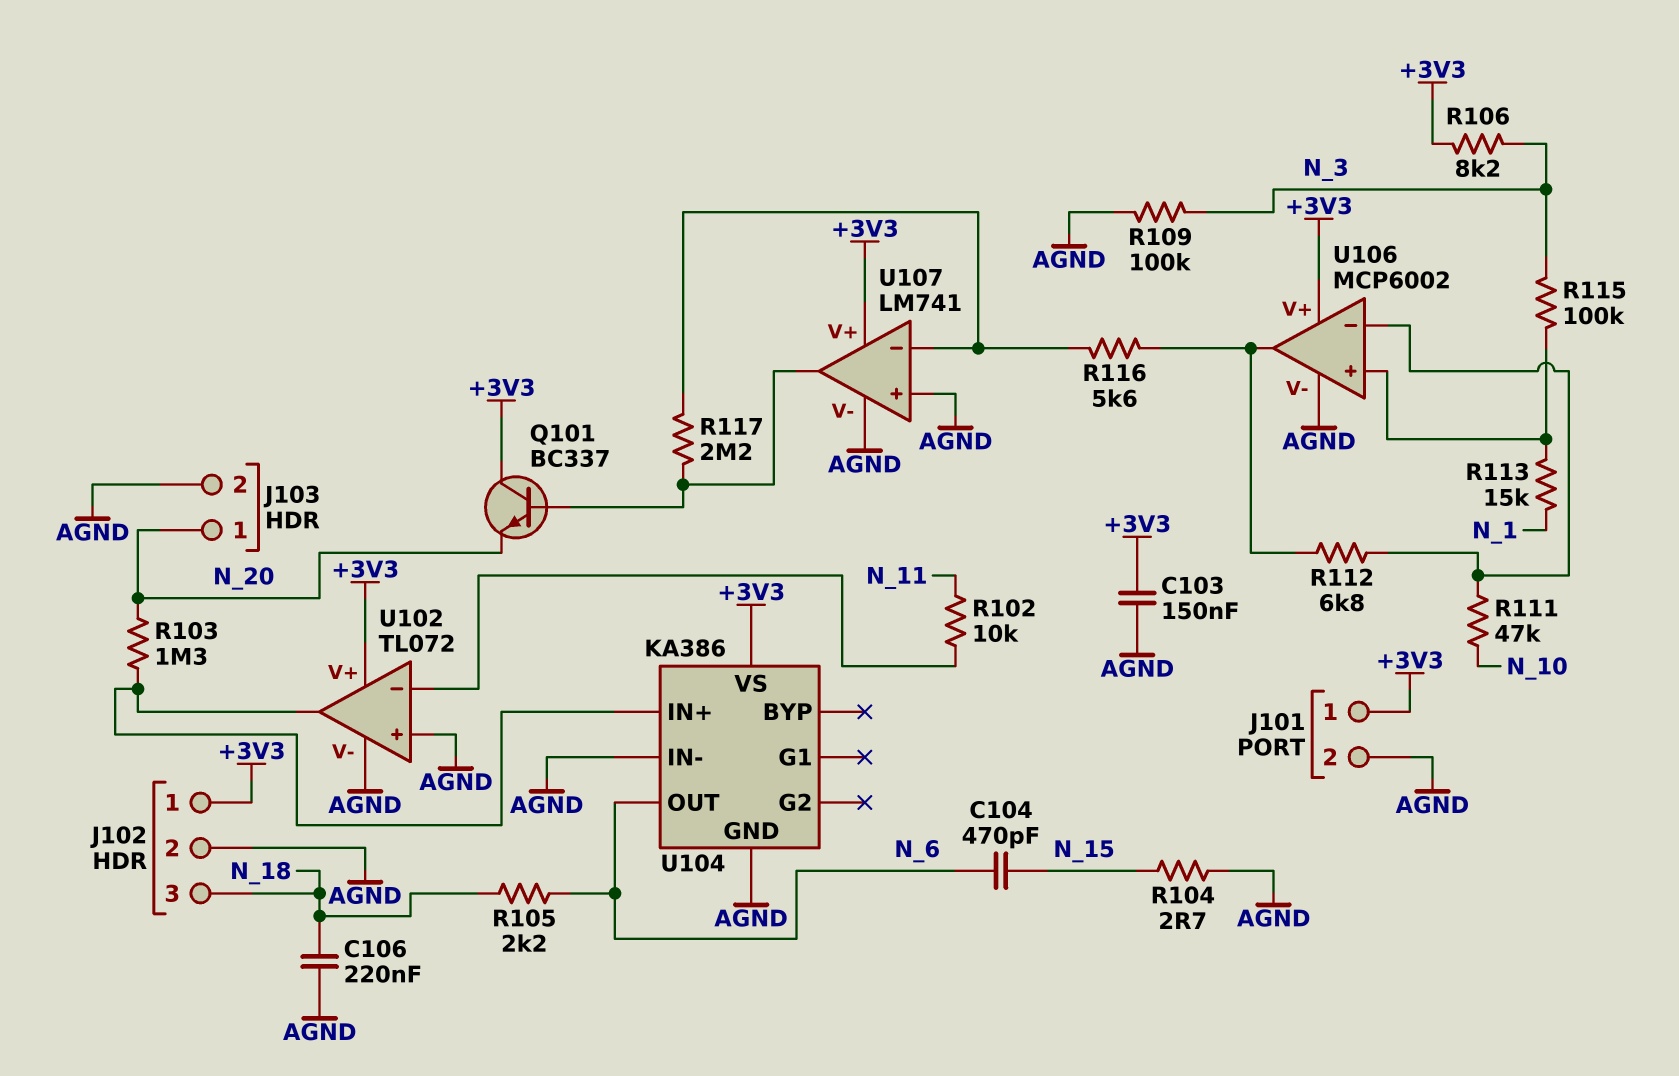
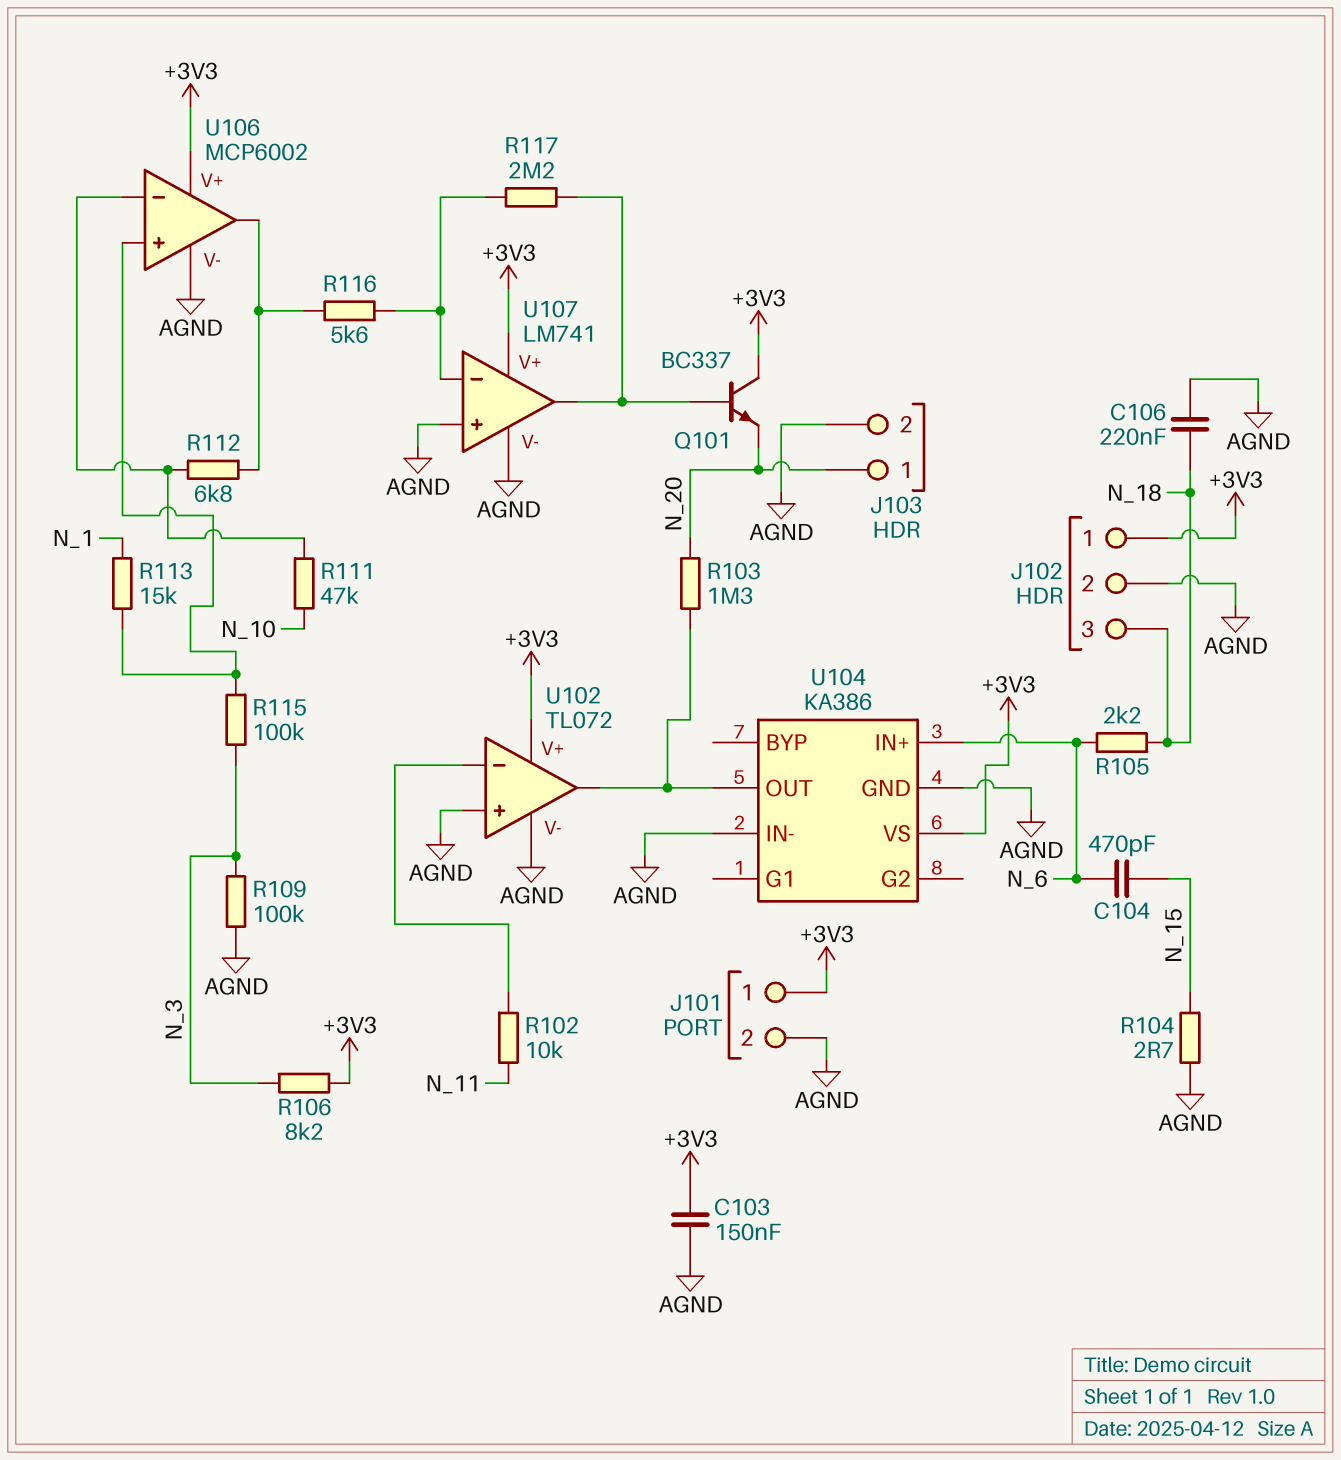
U104 pin IN+: U102/out -> N_6
U104 pin OUT: N_6 -> U102/out

